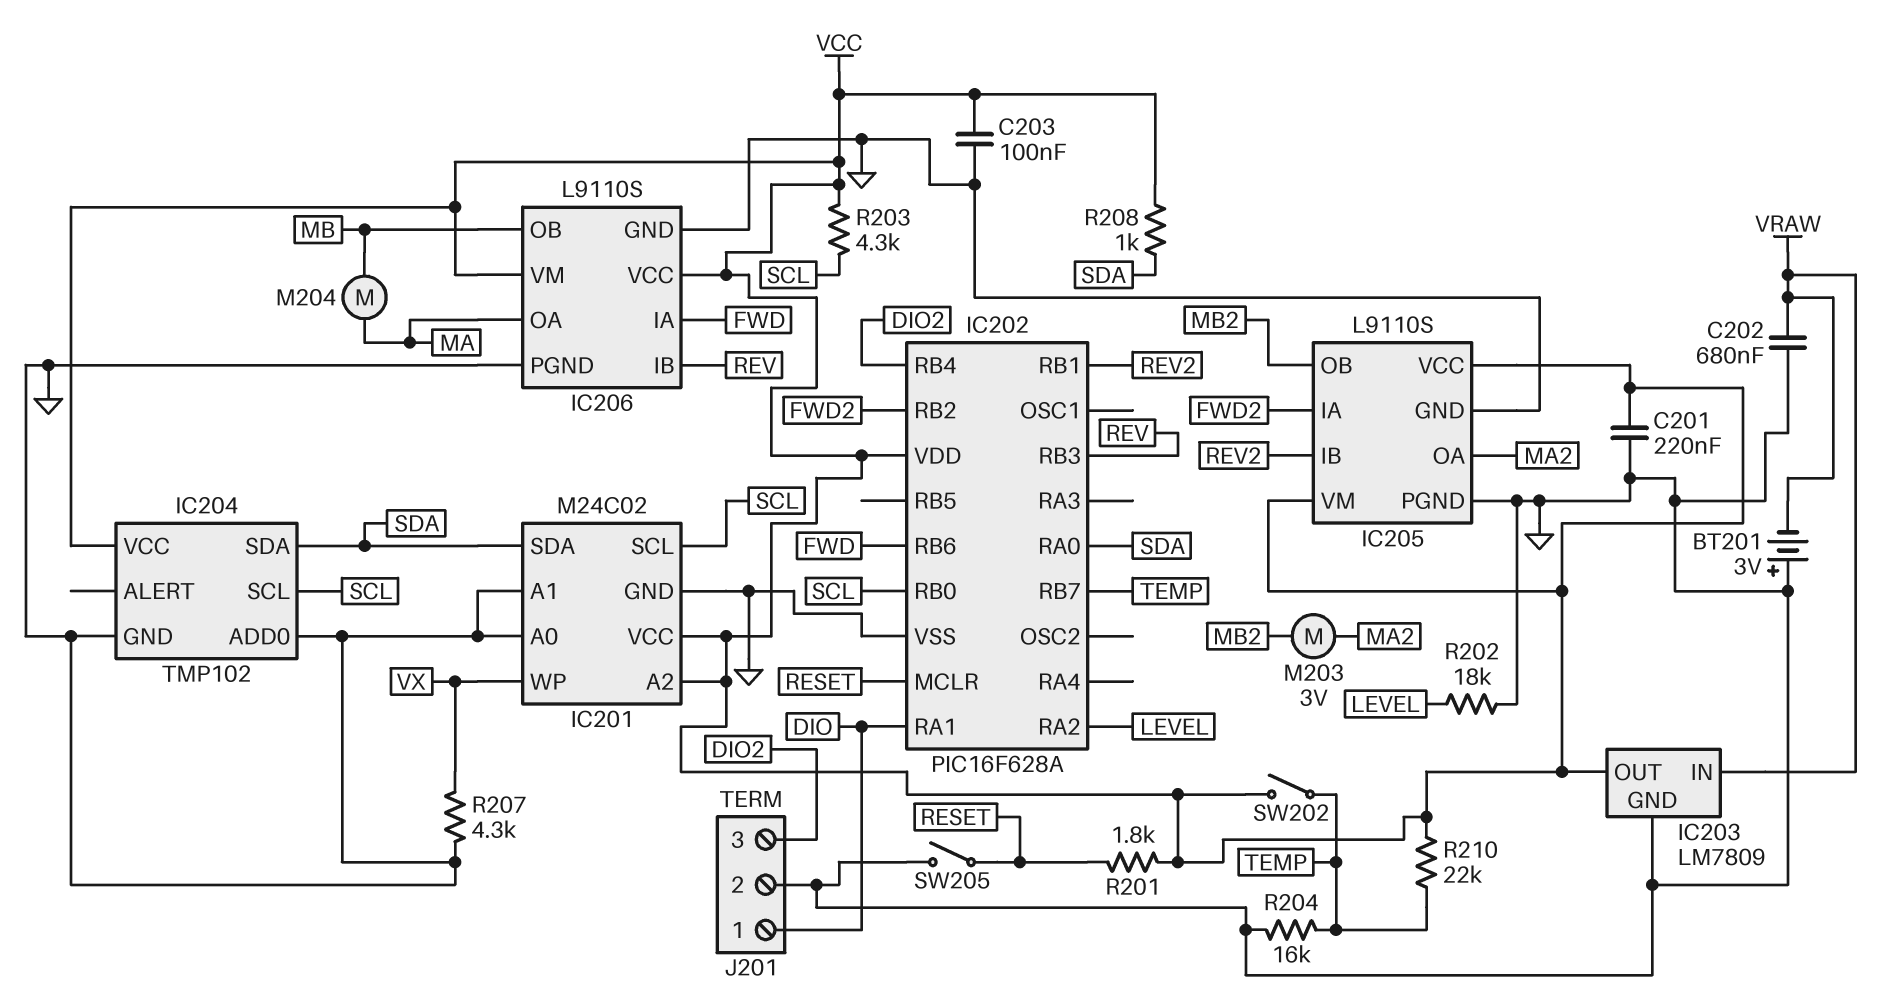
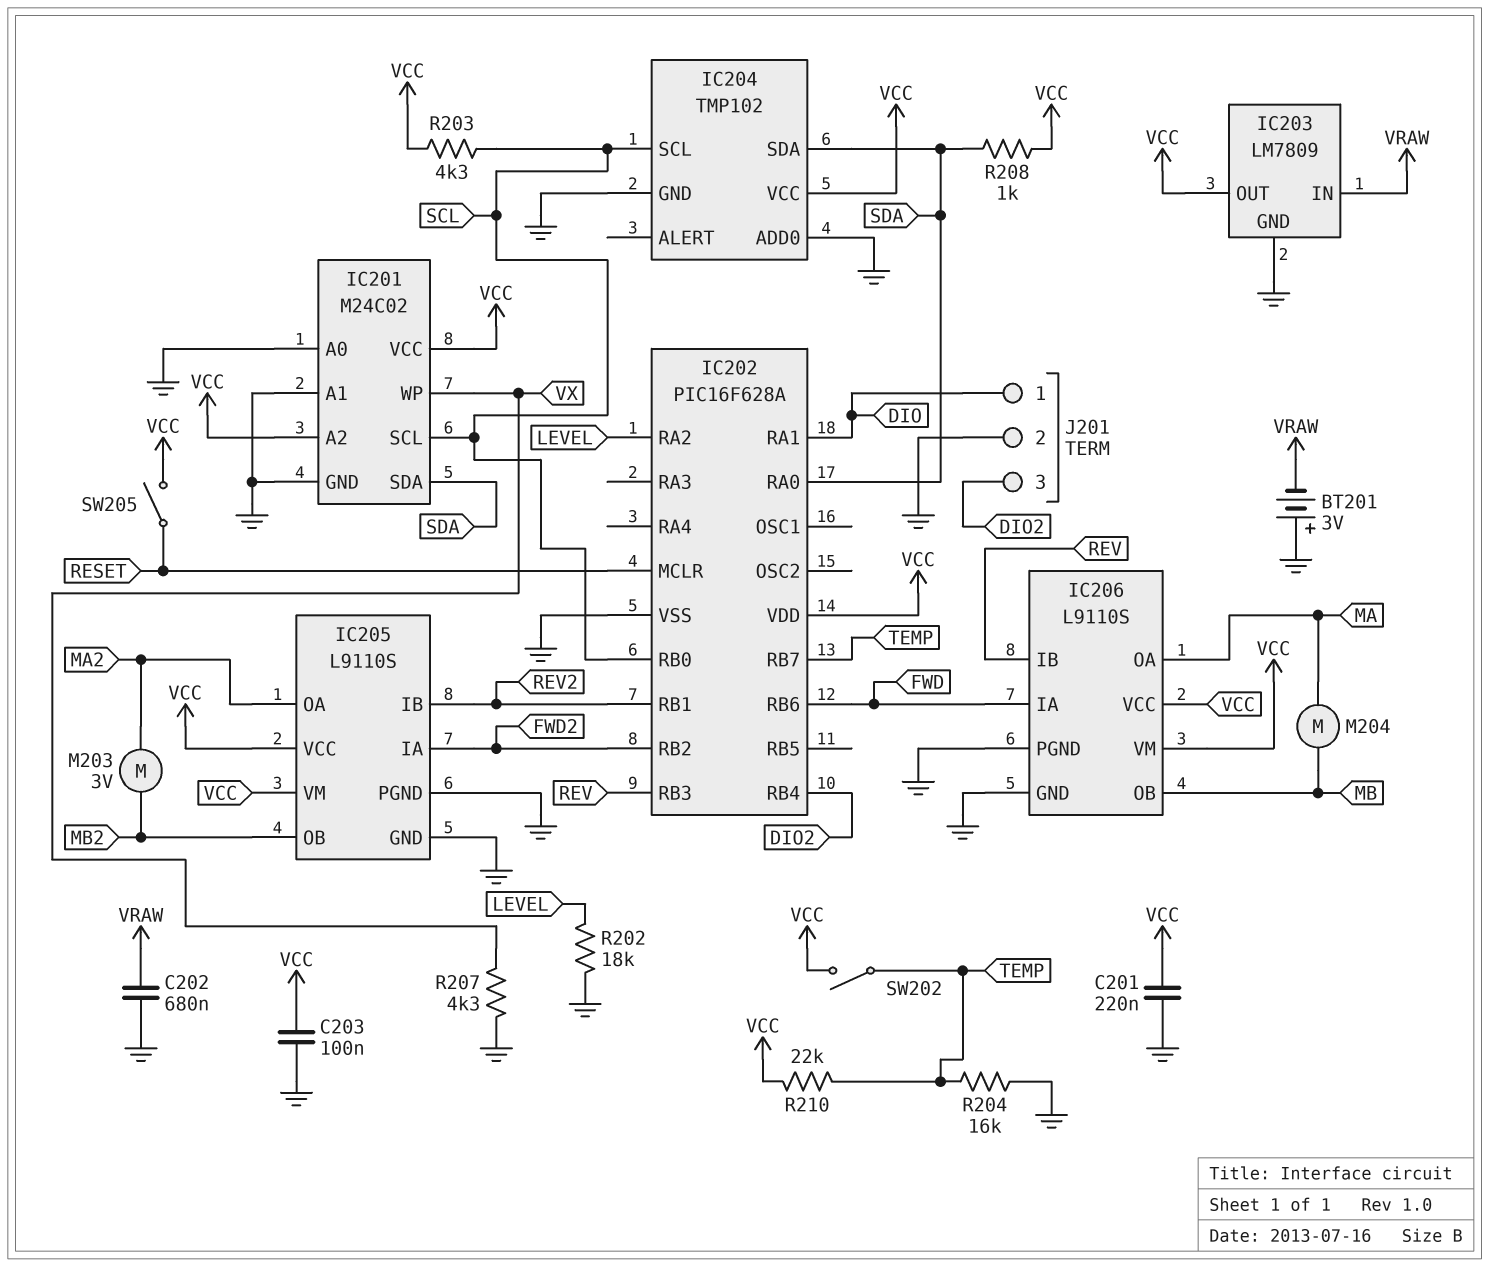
R201: 1.8k (RESET, VCC) -> none
SW205: switch (GND, RESET) -> switch (RESET, VCC)

